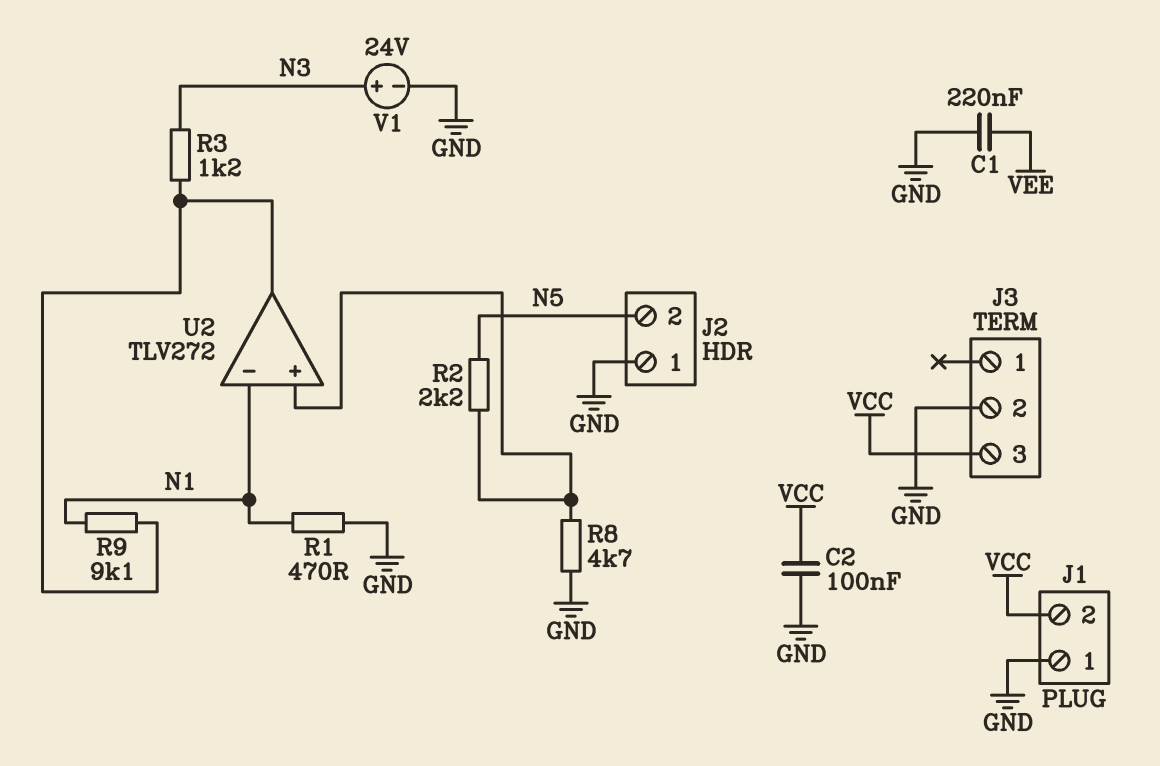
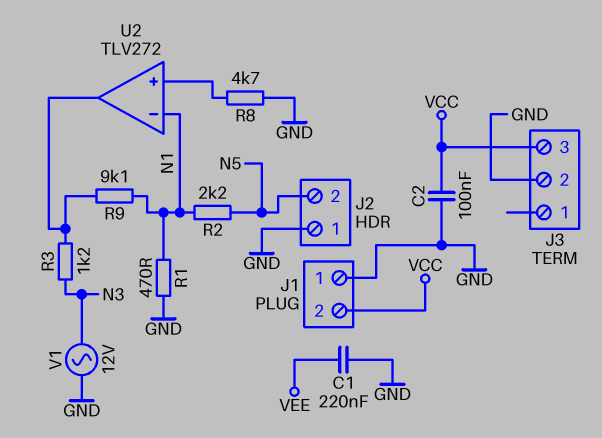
R2: 2.2k (N5, U2/in+) -> 2.2k (N1, N5)
V1: 24V (plus N3, minus GND) -> AC 12V (GND, N3)

